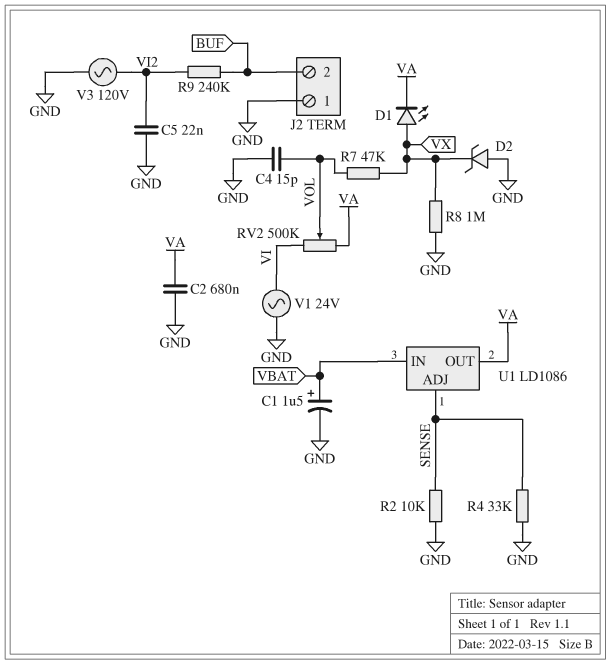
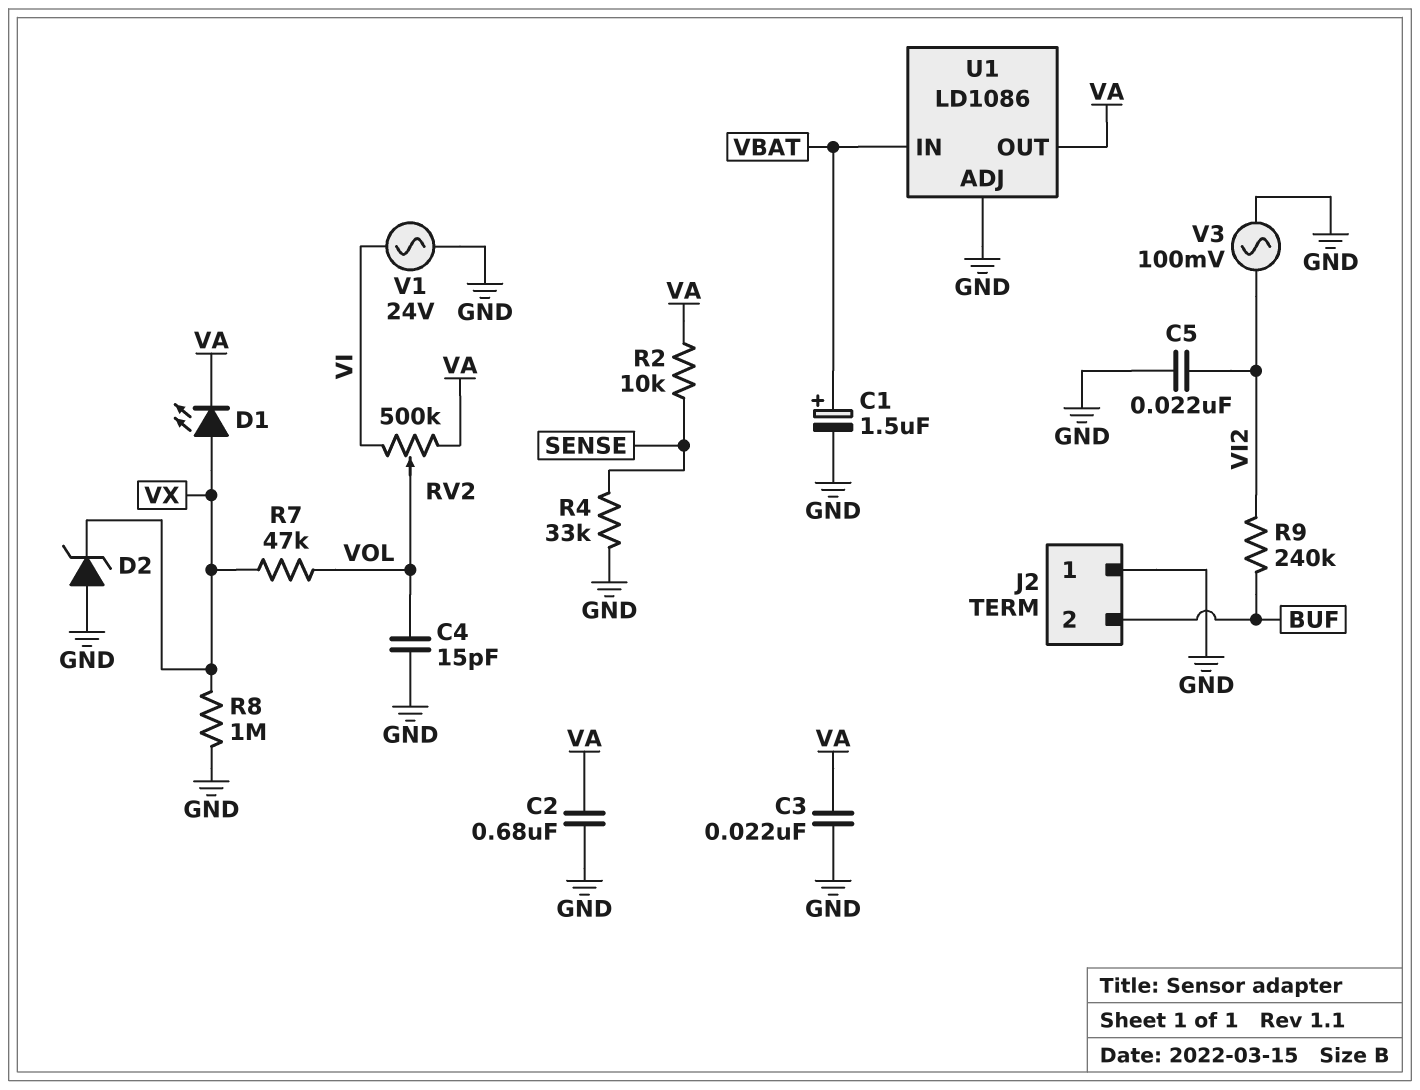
C3: none -> 22nF (GND, VA)
R2: 10k (GND, SENSE) -> 10k (SENSE, VA)
U1 pin ADJ: SENSE -> GND
V3: AC 120V (GND, VI2) -> AC 100mV (GND, VI2)

